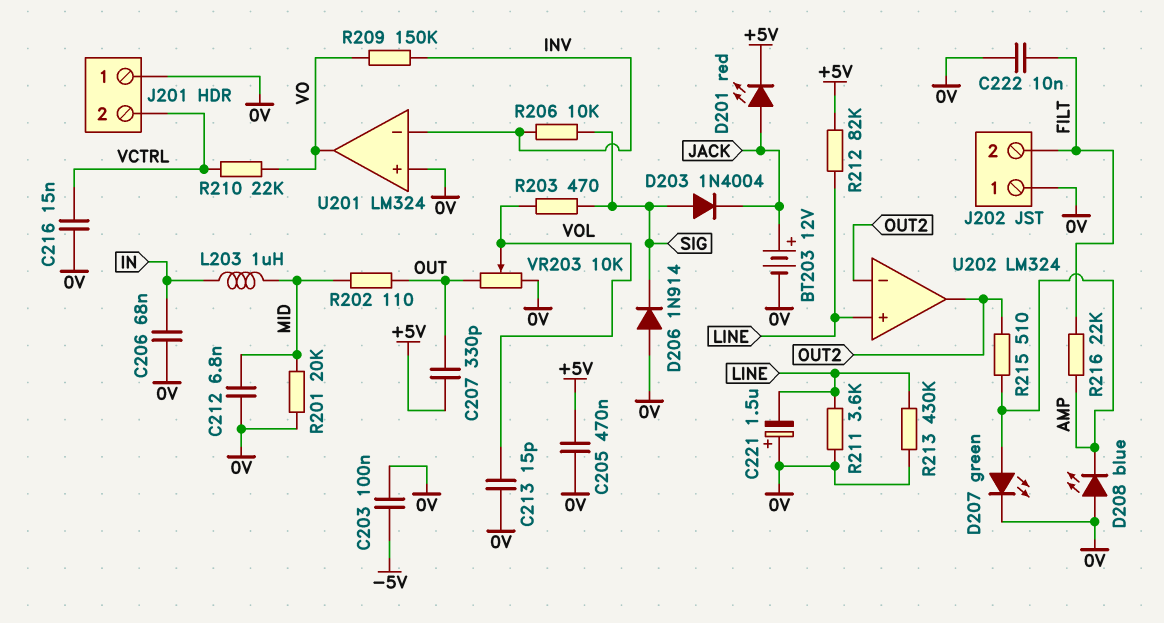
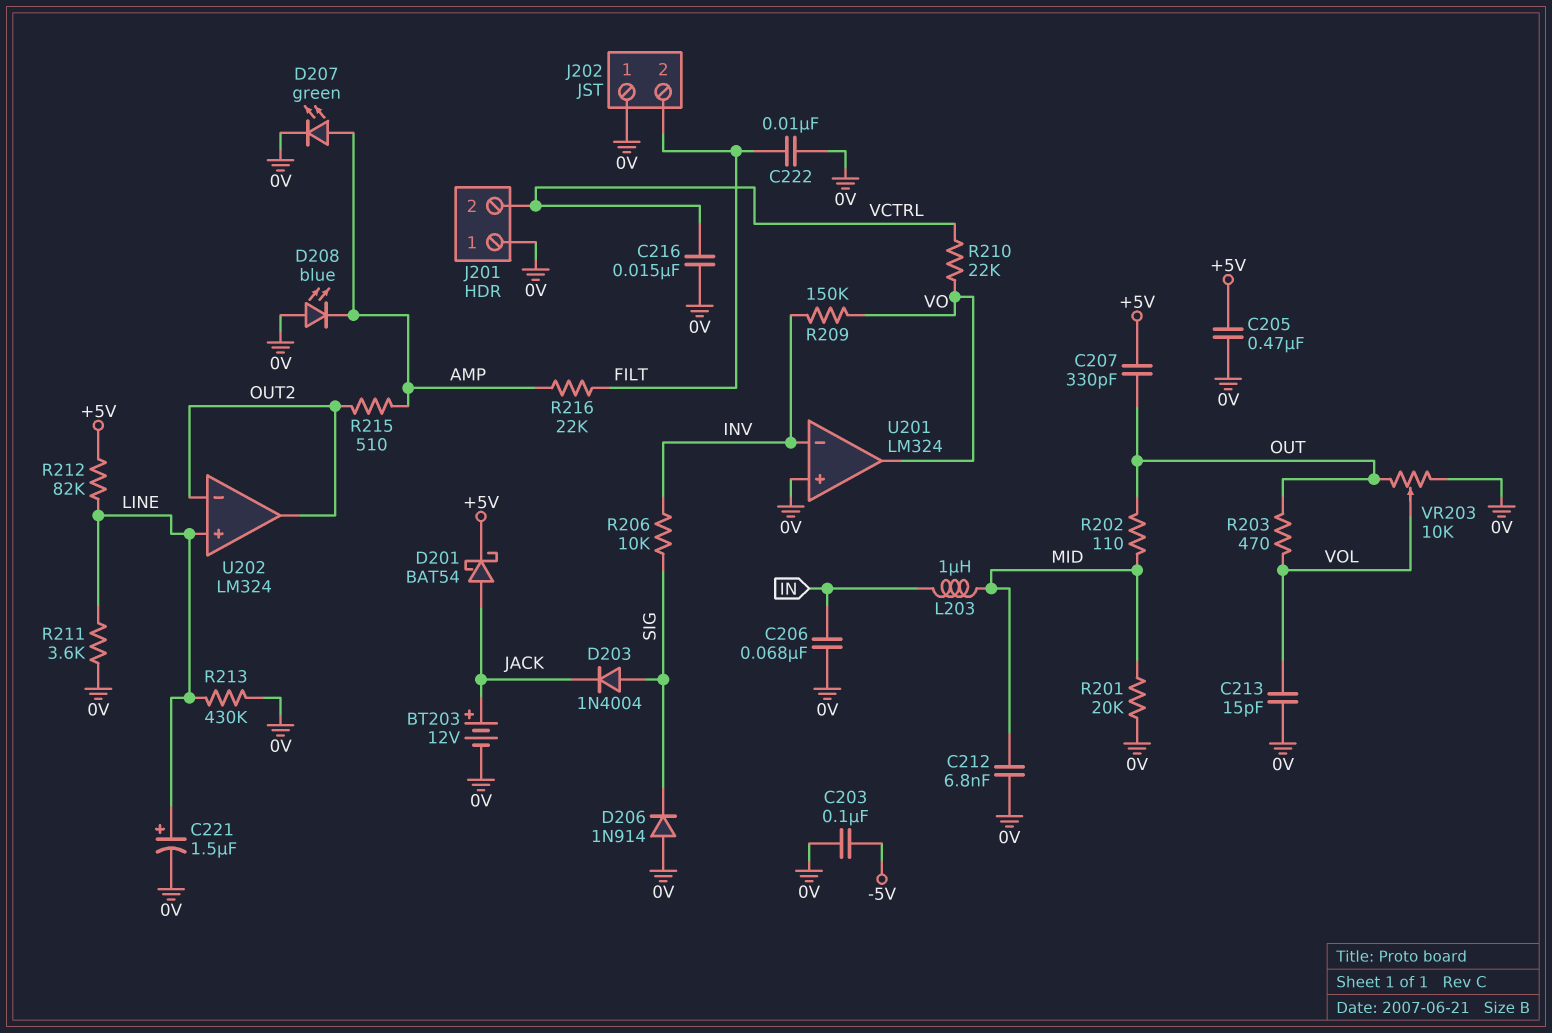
C221: 1.5uF (plus 0V, minus LINE) -> 1.5uF (plus LINE, minus 0V)
D201: LED red (A JACK, K +5V) -> schottky BAT54 (A JACK, K +5V)
R203: 470 (SIG, VOL) -> 470 (OUT, VOL)

